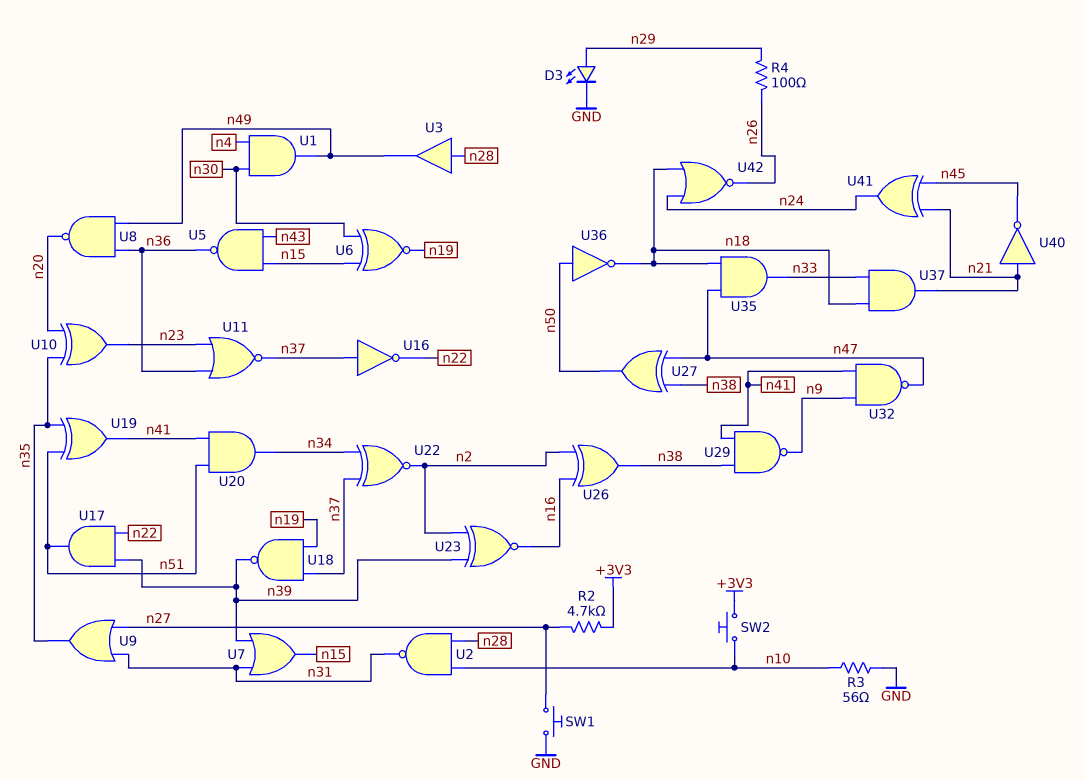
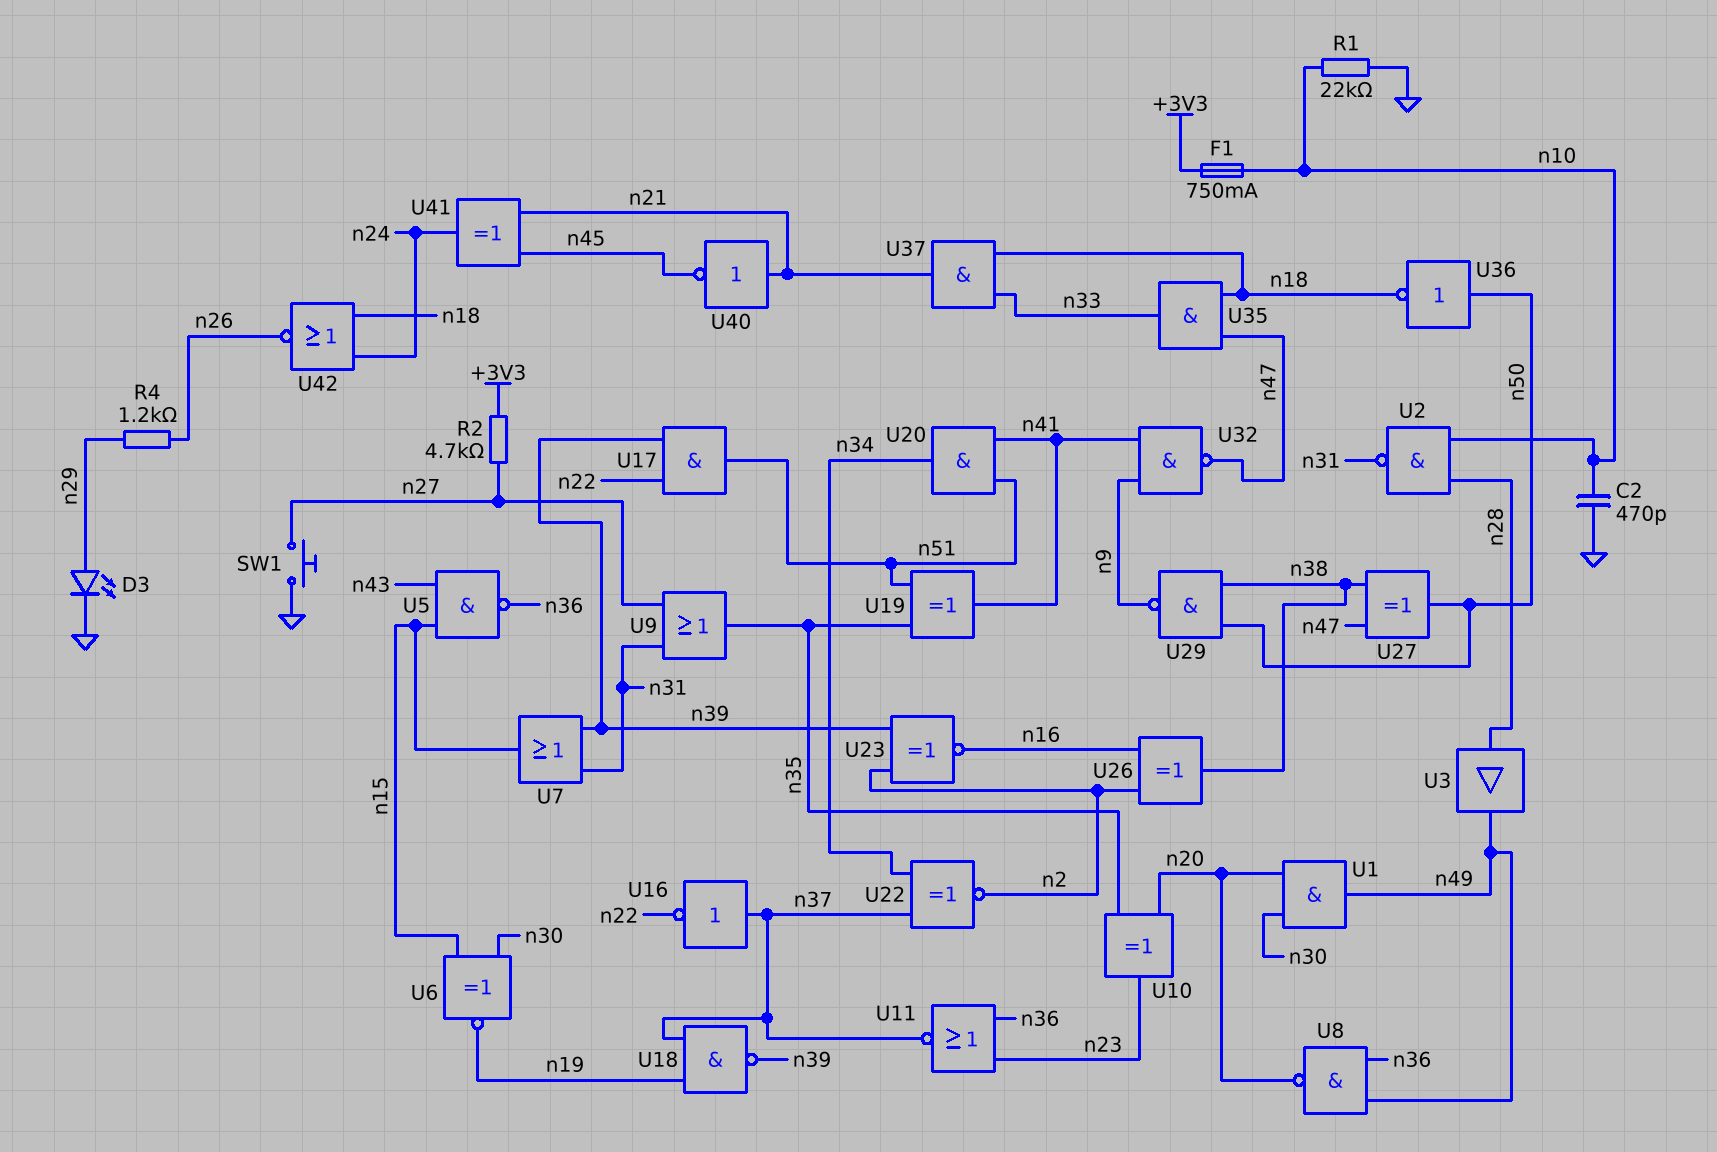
C2: none -> 470pF (GND, n10)
F1: none -> 750mA (+3V3, n10)
R1: none -> 22k (GND, n10)
R3: 56 (GND, n10) -> none
R4: 100 (n26, n29) -> 1.2k (n26, n29)
SW2: button (+3V3, n10) -> none
U1: AND (in n4, in n30, out n49) -> AND (in n20, in n30, out n49)
U29: NAND (in n38, in n41, out n9) -> NAND (in n38, in n50, out n9)

